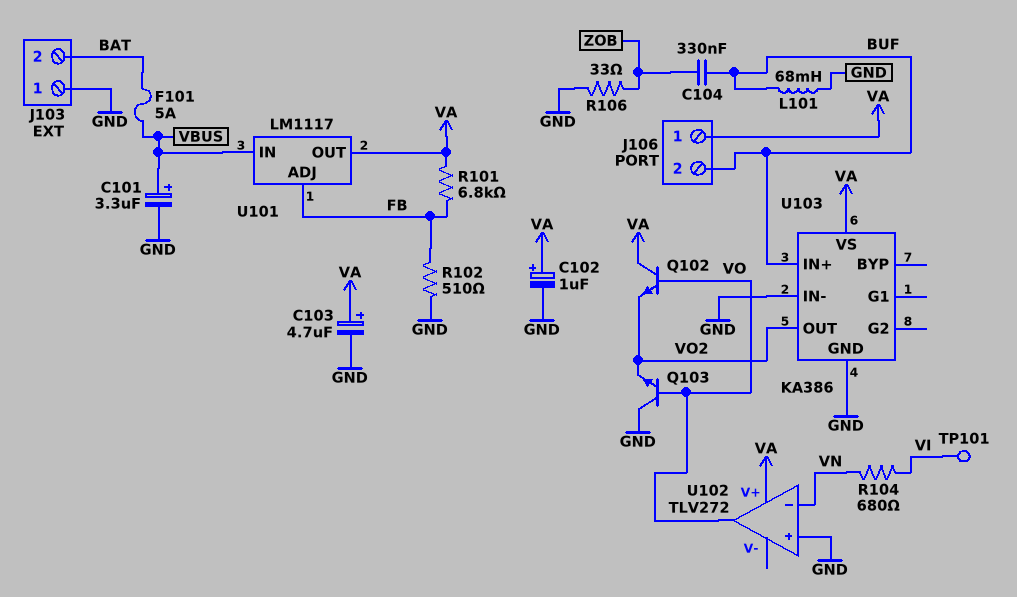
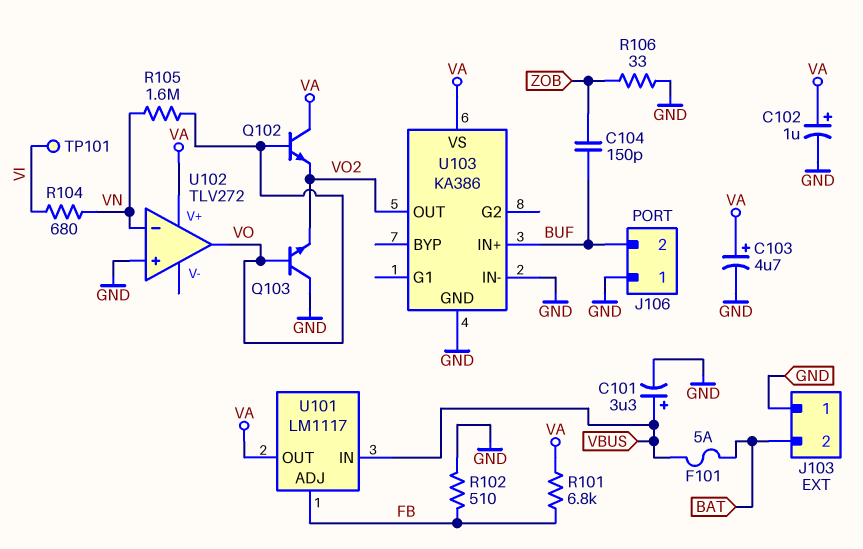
C104: 330nF (BUF, ZOB) -> 150pF (BUF, ZOB)
J106 pin 1: VA -> GND
L101: 68mH (BUF, GND) -> none
R105: none -> 1.6M (VN, VO)

